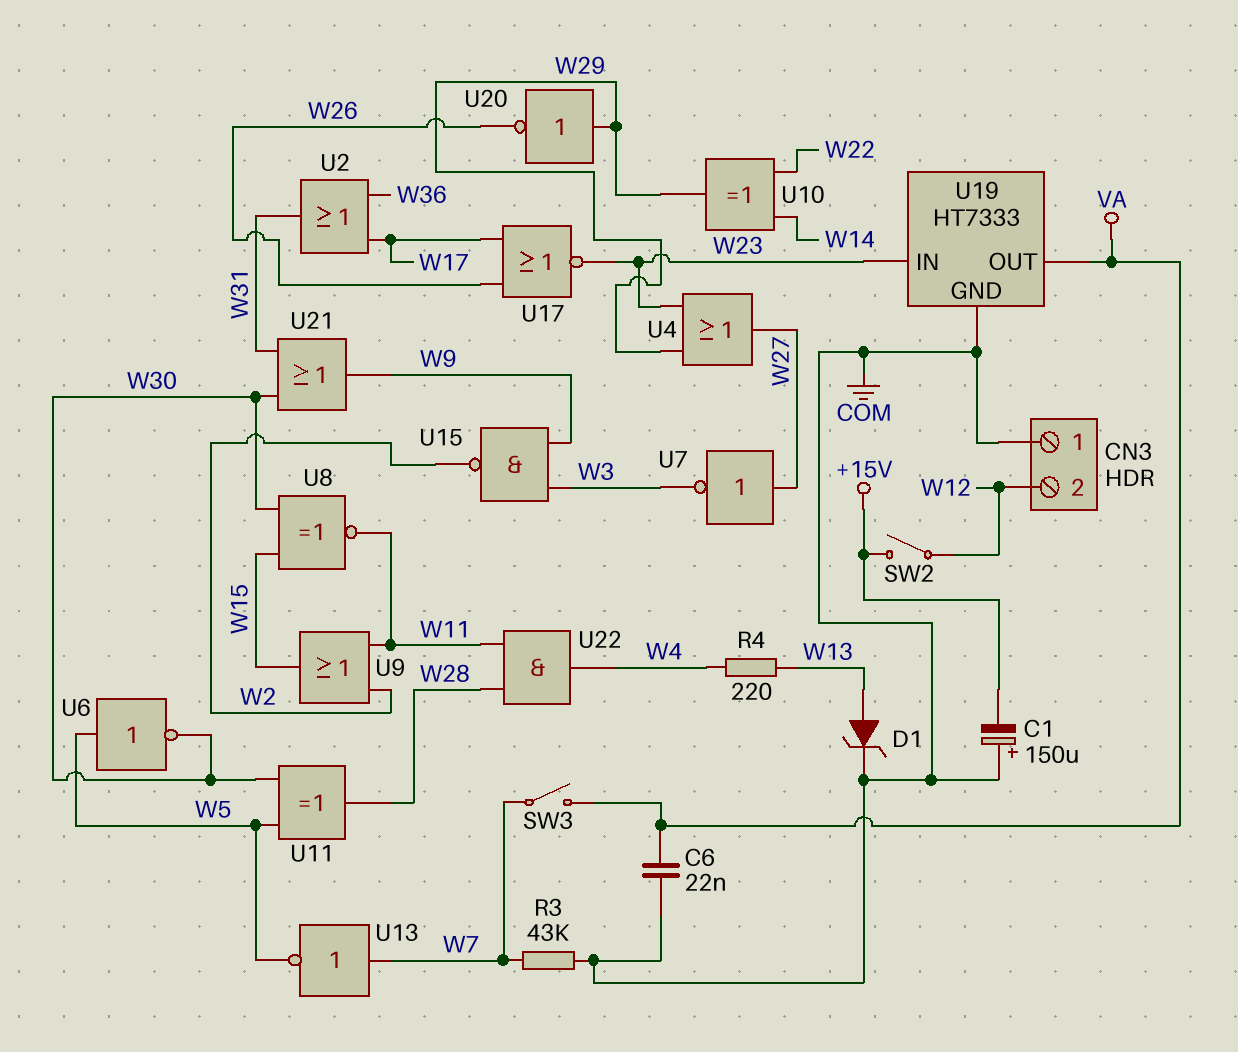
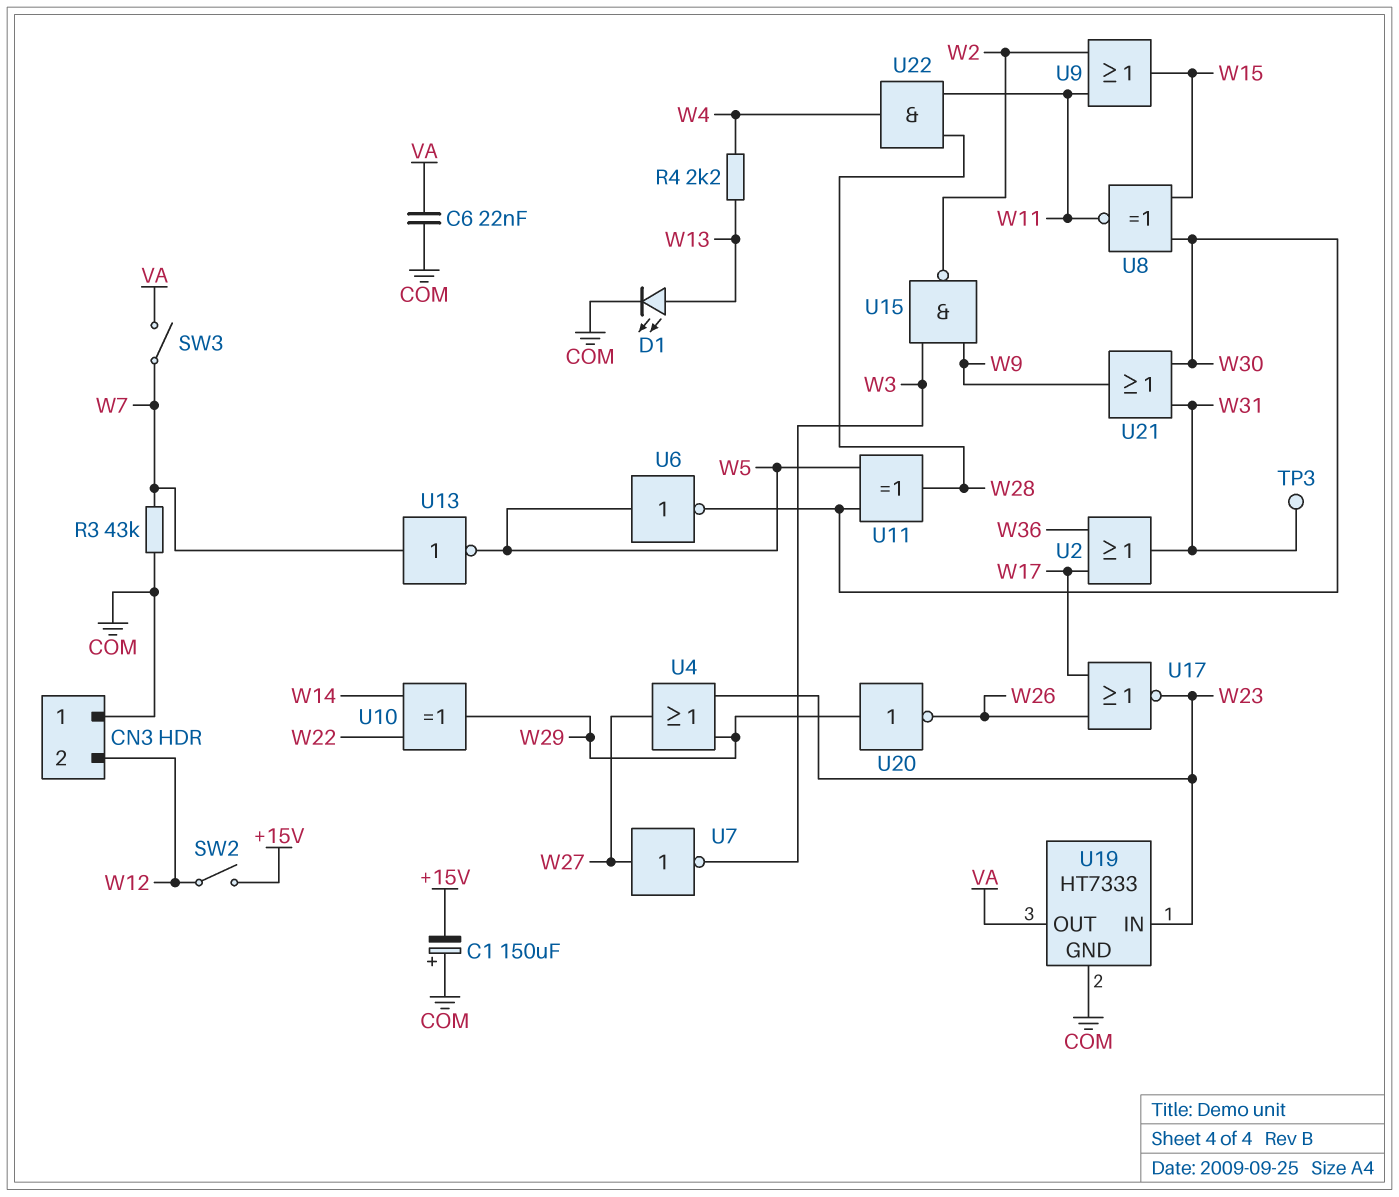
D1: zener (A W13, K COM) -> LED (A W13, K COM)
R4: 220 (W4, W13) -> 2.2k (W4, W13)
TP3: none -> test point (W31)

